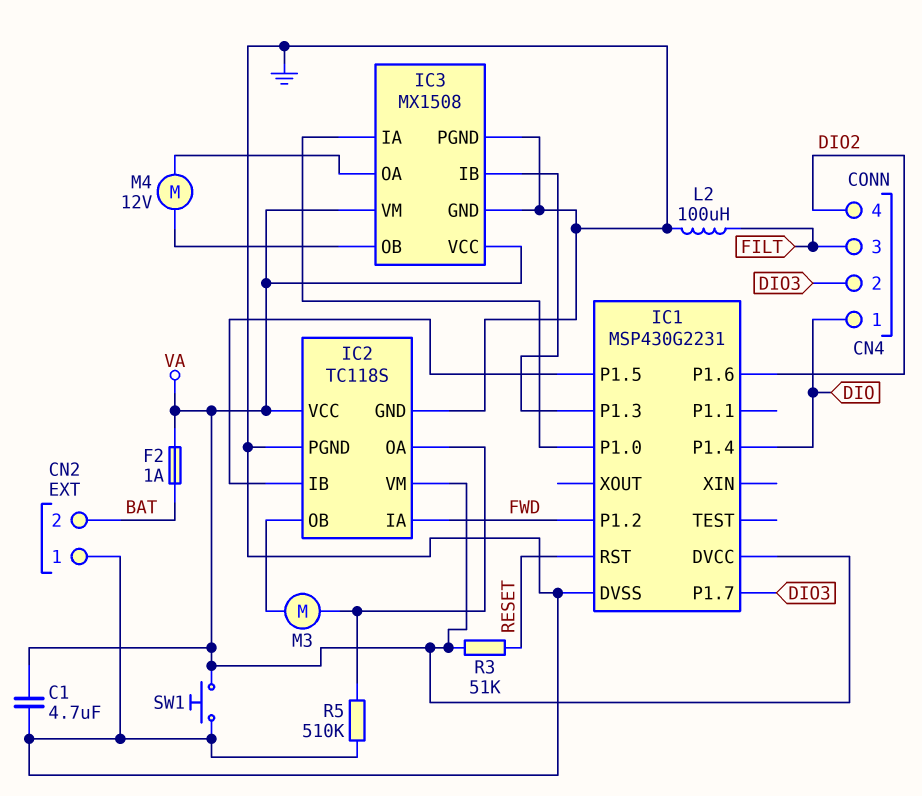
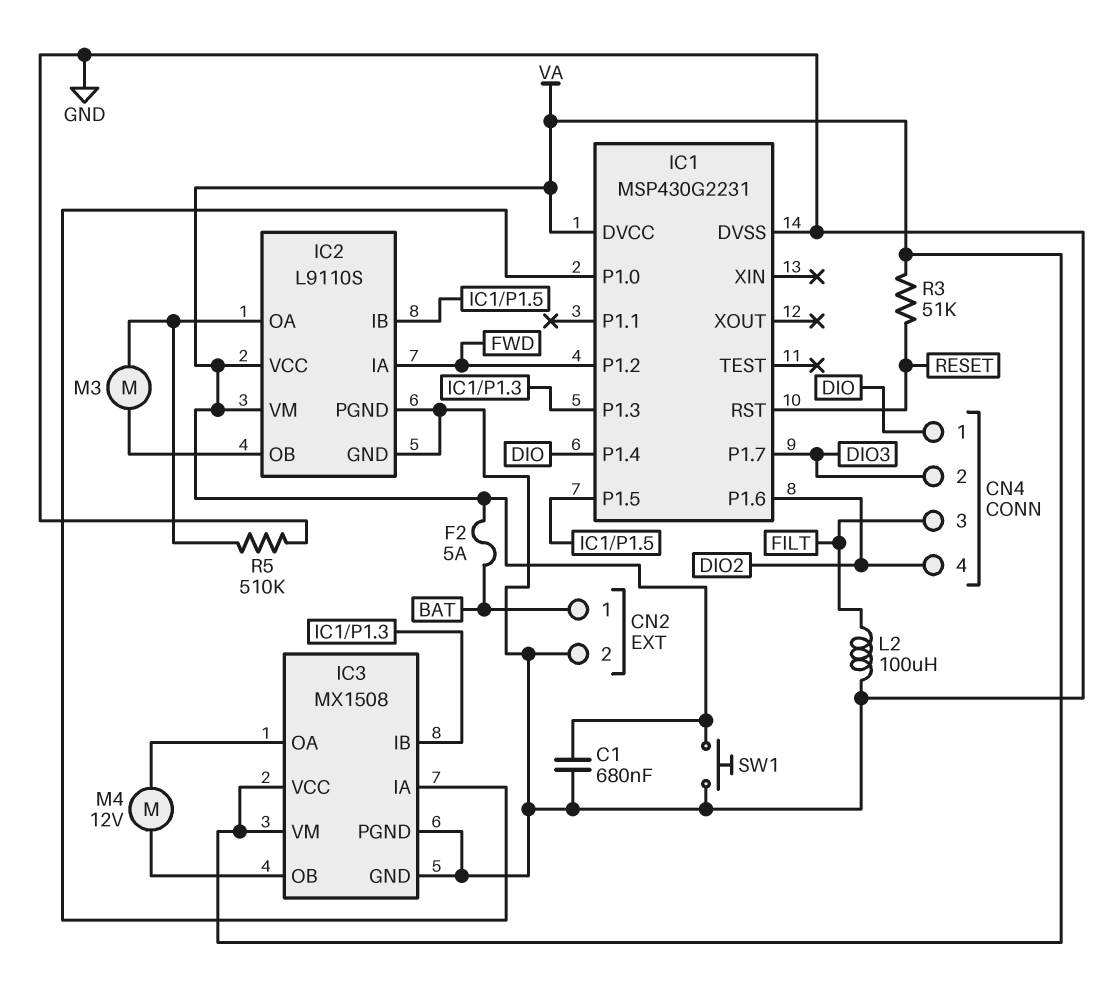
C1: 4.7uF (GND, VA) -> 680nF (GND, VA)
CN2 pin 1: GND -> BAT
CN2 pin 2: BAT -> GND
F2: 1A (BAT, VA) -> 5A (BAT, VA)
IC2: TC118S -> L9110S

